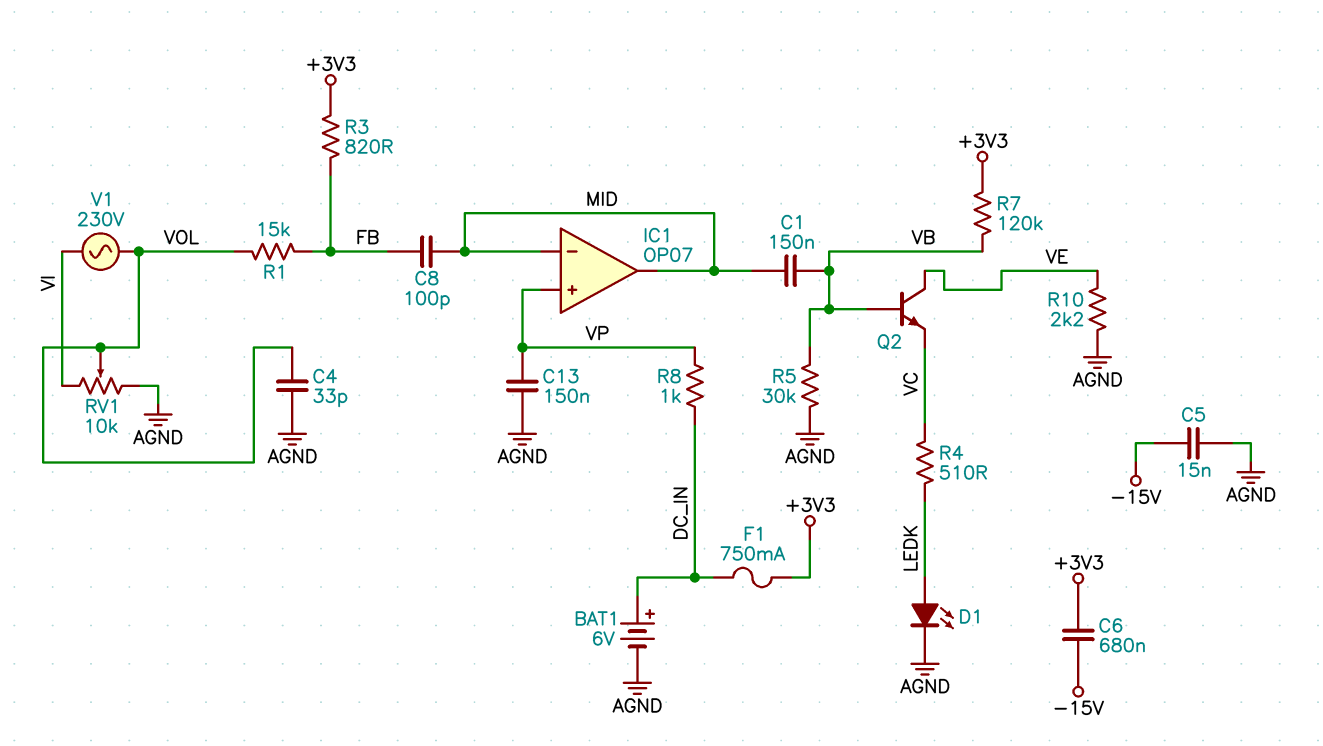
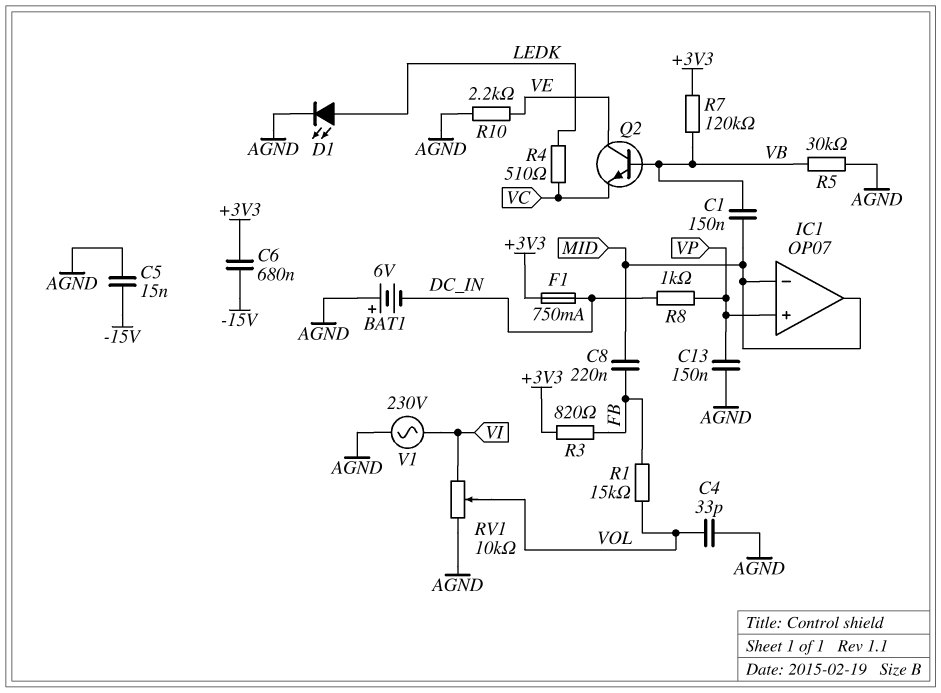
BAT1: 6V (plus DC_IN, minus AGND) -> 6V (plus AGND, minus DC_IN)
C8: 100pF (FB, MID) -> 220nF (FB, MID)
V1: AC 230V (VI, VOL) -> AC 230V (AGND, VI)

